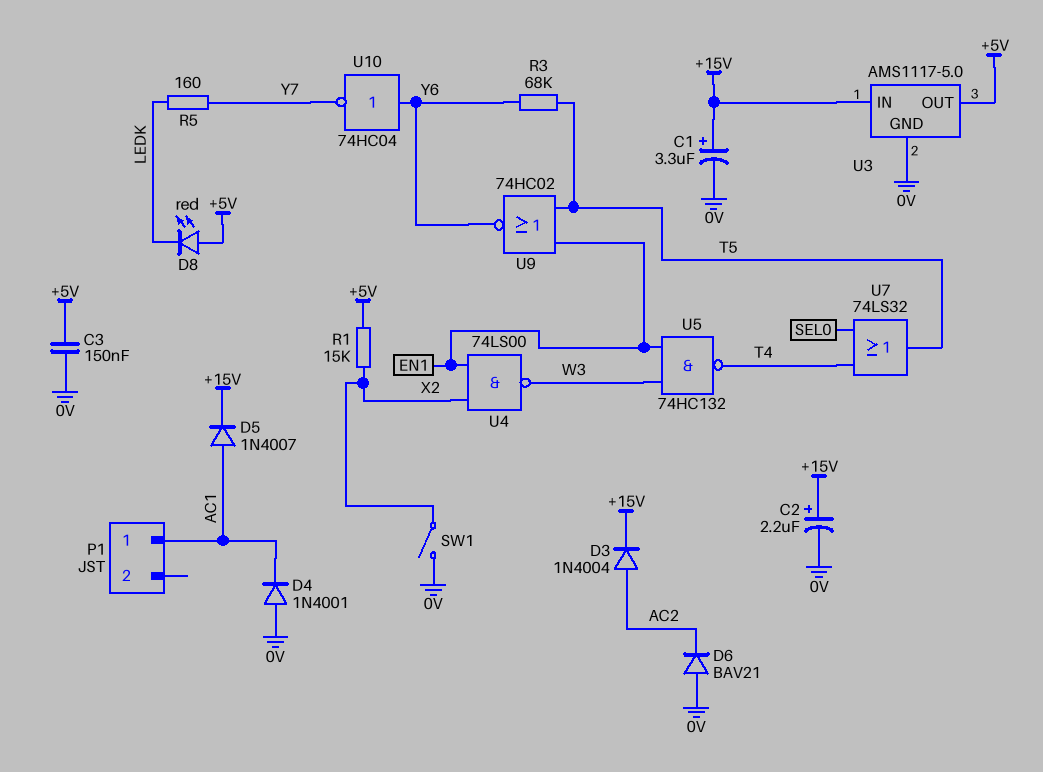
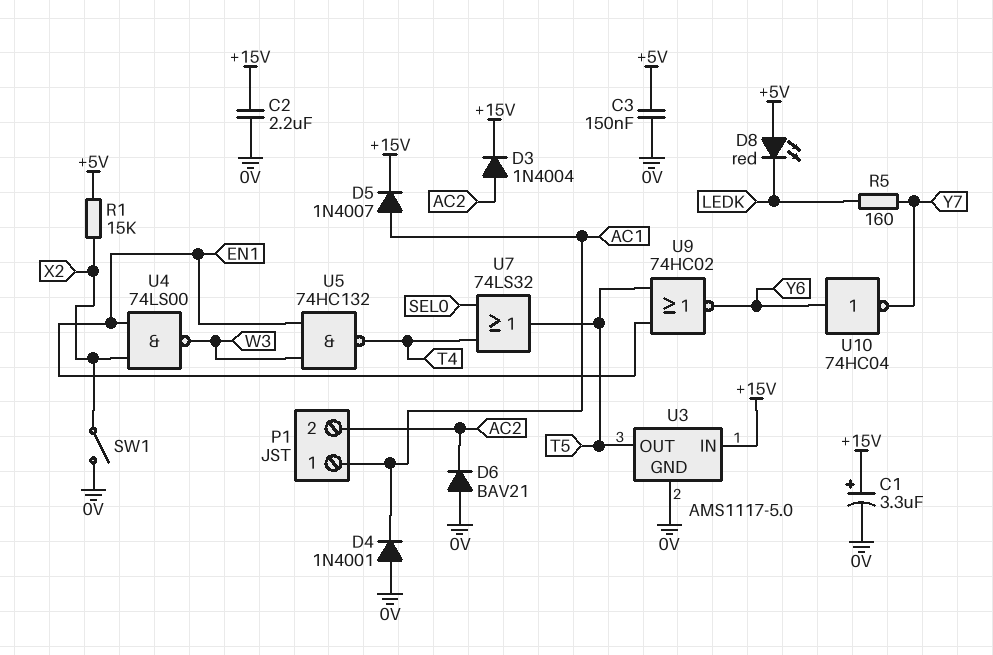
C2: 2.2uF (plus +15V, minus 0V) -> 2.2uF (+15V, 0V)
P1 pin 2: none -> AC2
R3: 68k (T5, Y6) -> none
U3 pin OUT: +5V -> T5

